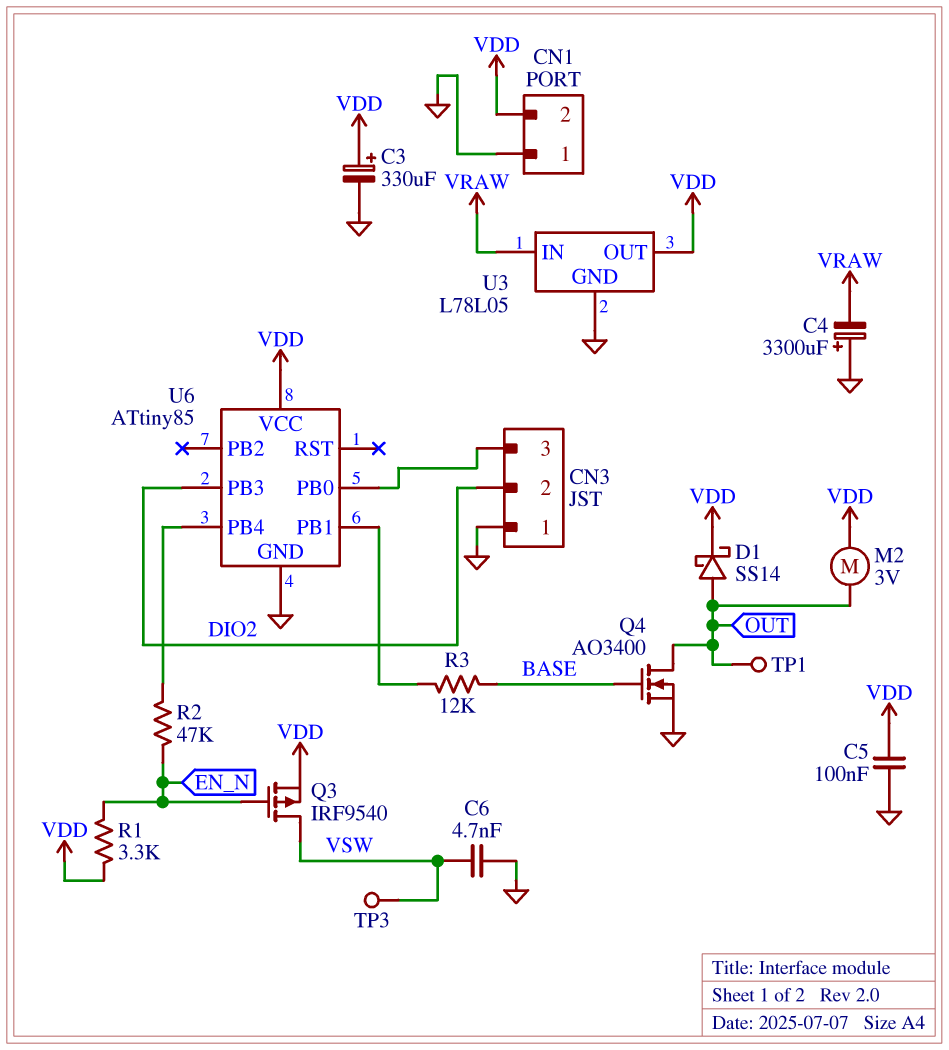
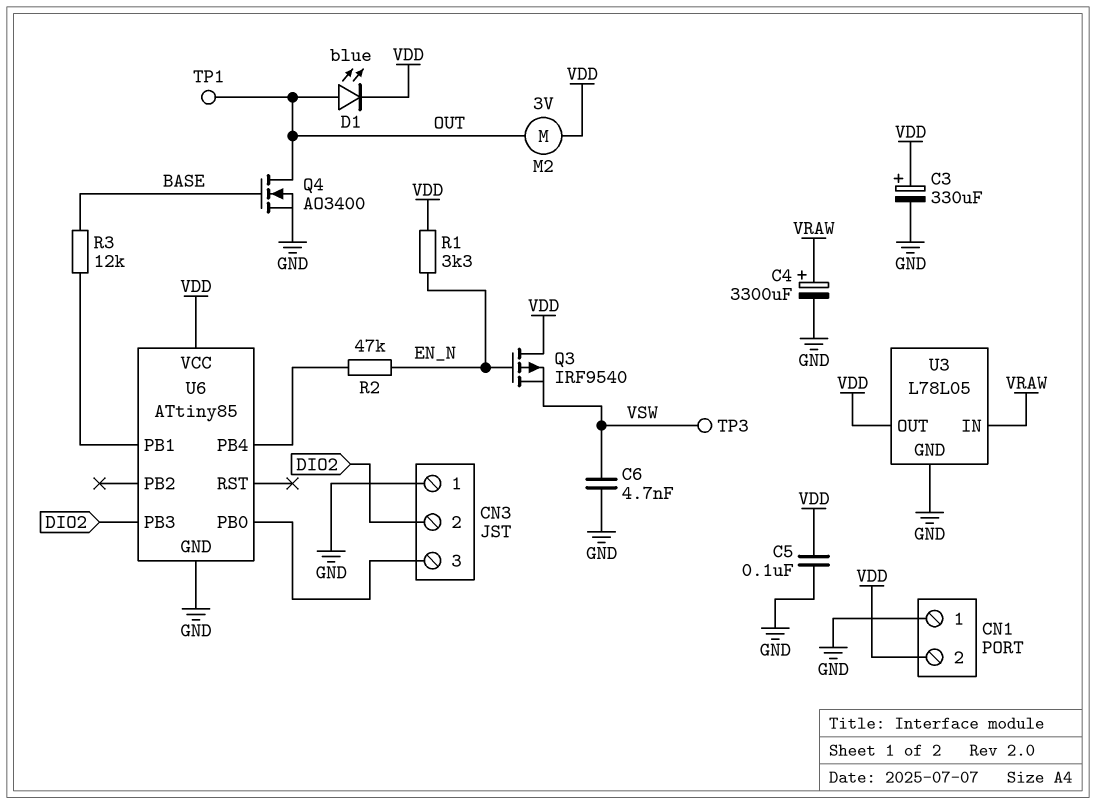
C4: 3300uF (plus GND, minus VRAW) -> 3300uF (plus VRAW, minus GND)
D1: schottky SS14 (A OUT, K VDD) -> LED blue (A OUT, K VDD)
Q3: PMOS IRF9540 (G EN_N, D VSW, S VDD) -> PMOS IRF9540 (G EN_N, D VDD, S VSW)

